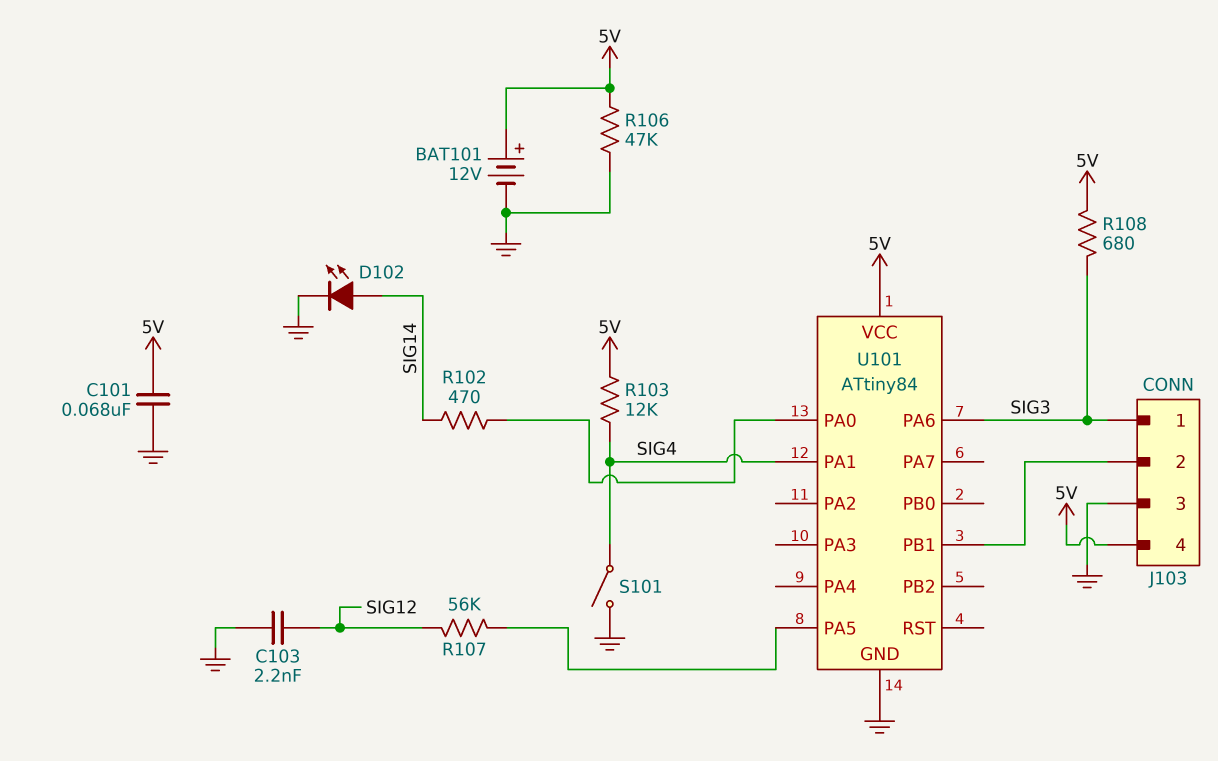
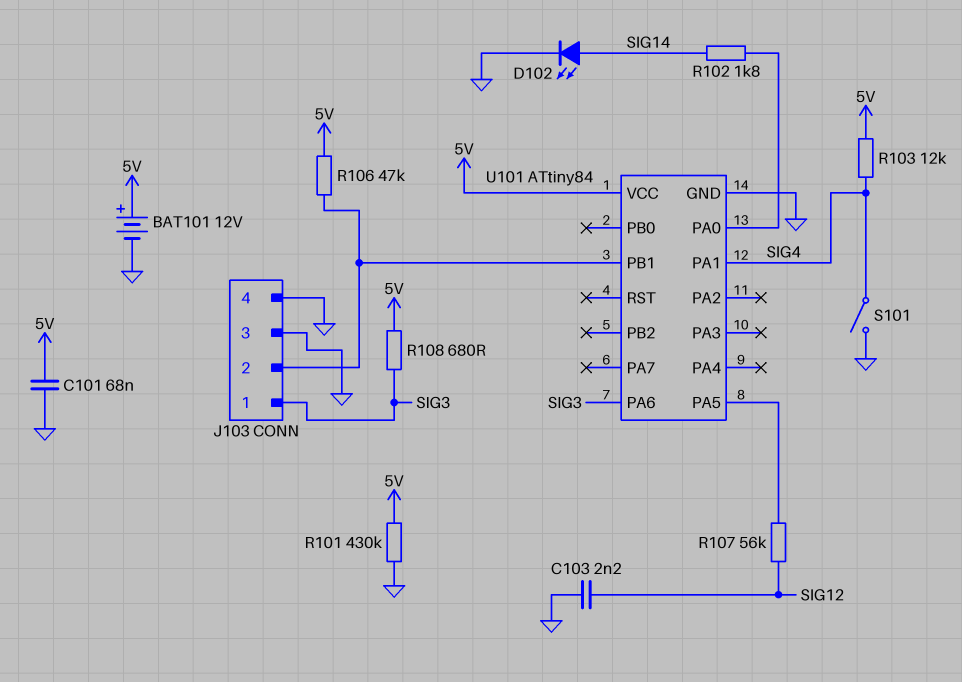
J103 pin 4: 5V -> GND
R101: none -> 430k (5V, GND)
R102: 470 (SIG14, U101/PA0) -> 1.8k (SIG14, U101/PA0)
R106: 47k (5V, GND) -> 47k (5V, J103/2)

